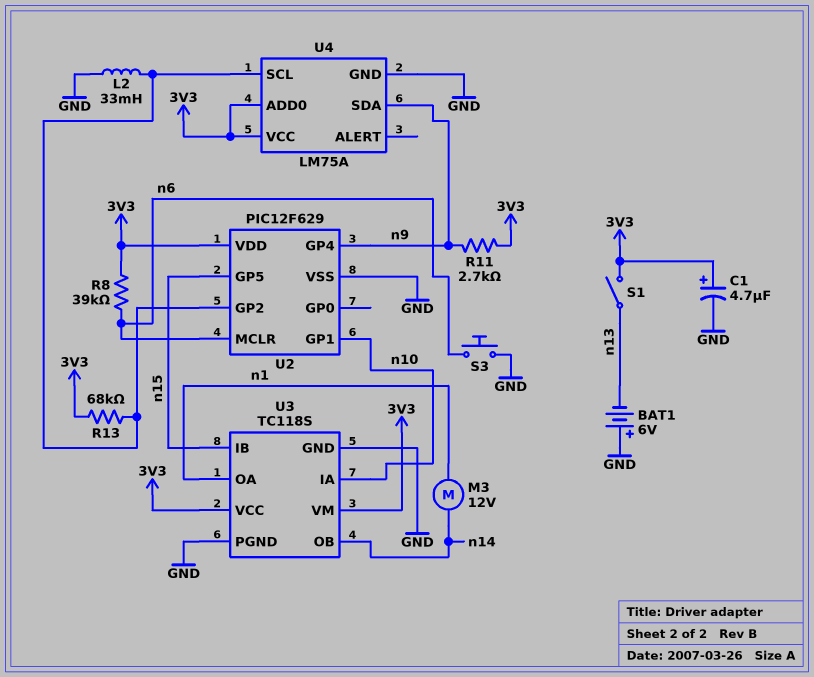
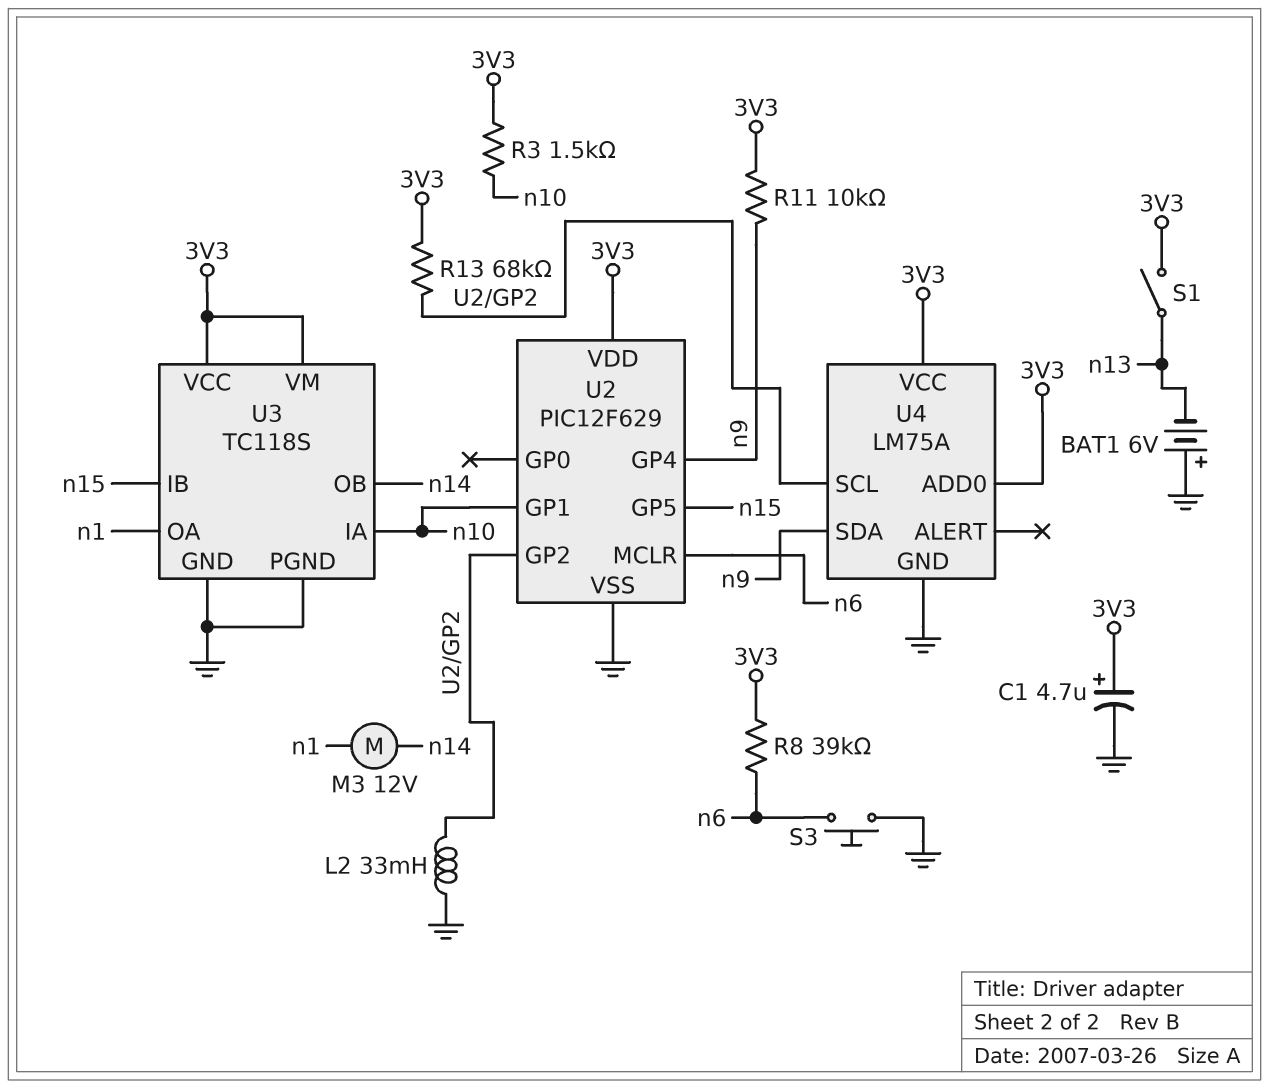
R3: none -> 1.5k (3V3, n10)
R11: 2.7k (3V3, n9) -> 10k (3V3, n9)

